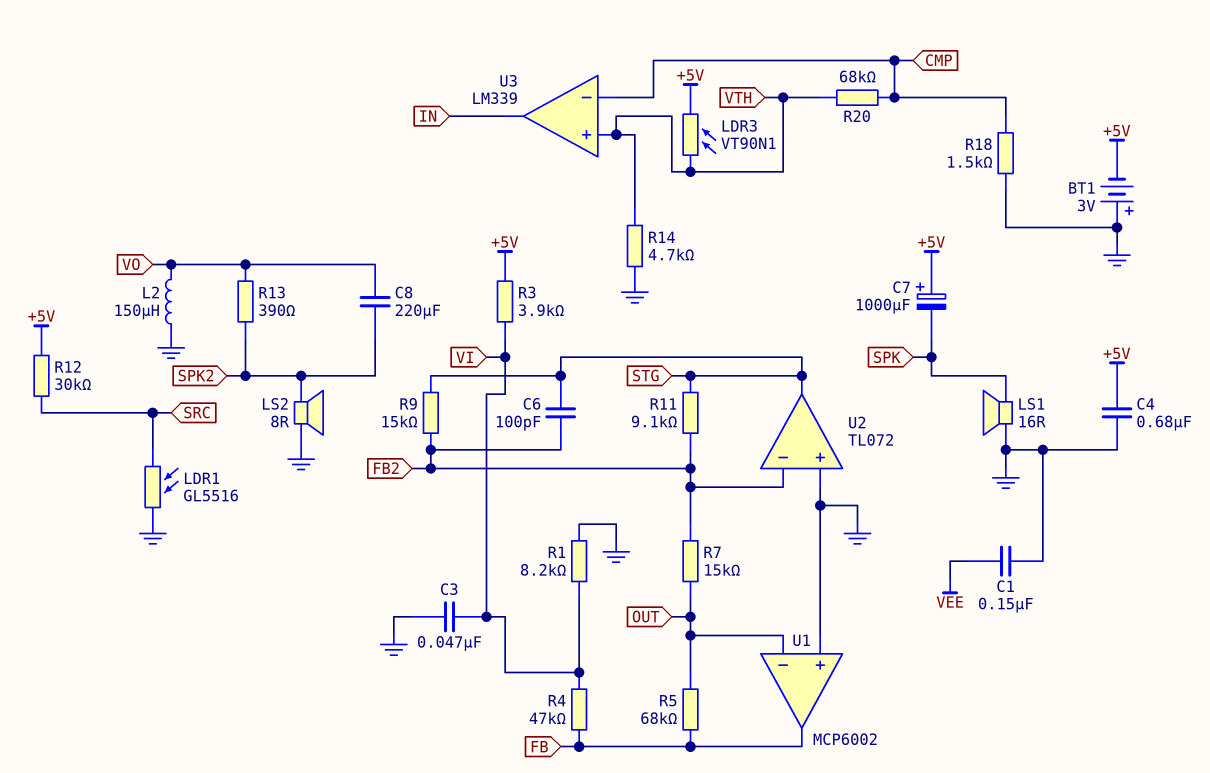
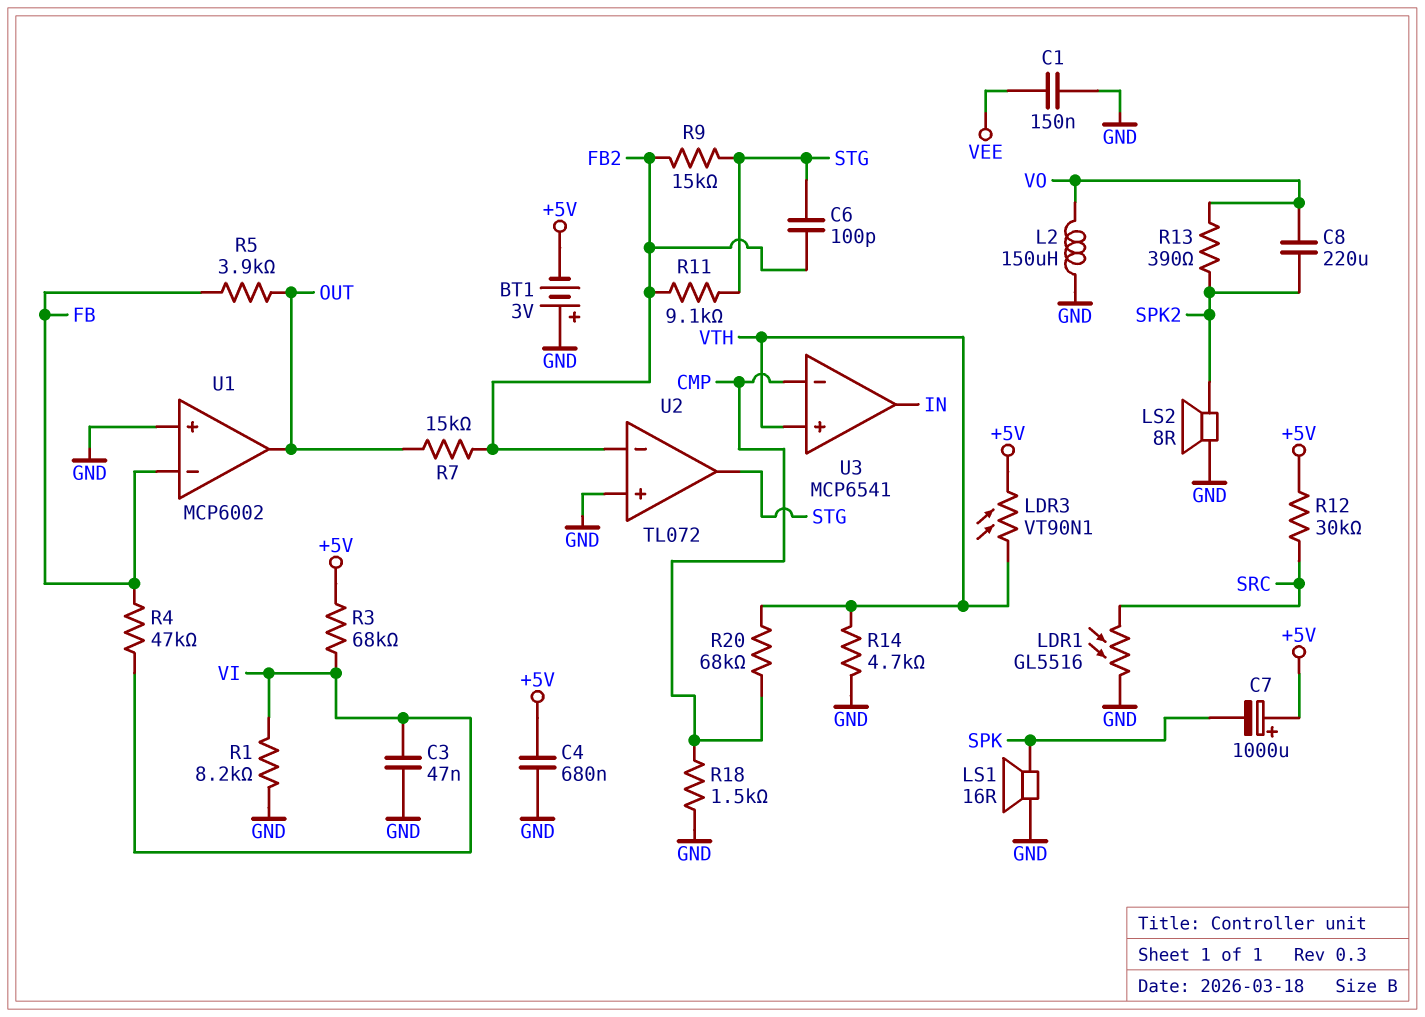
R3: 3.9k (+5V, VI) -> 68k (+5V, VI)
R5: 68k (FB, OUT) -> 3.9k (FB, OUT)
U1 pin in-: OUT -> FB
U1 pin out: FB -> OUT
U3: LM339 -> MCP6541

